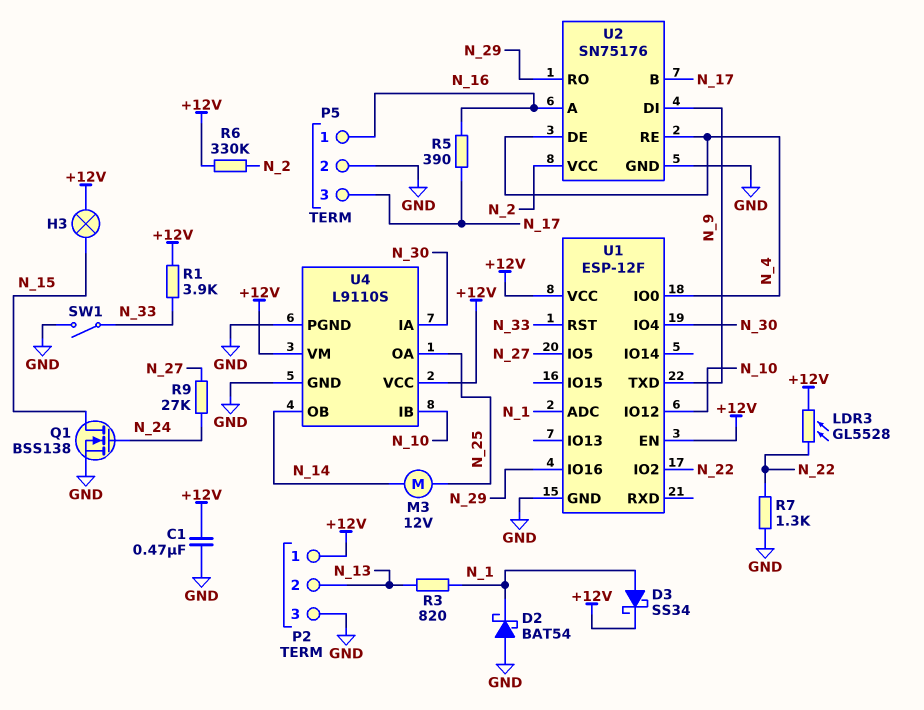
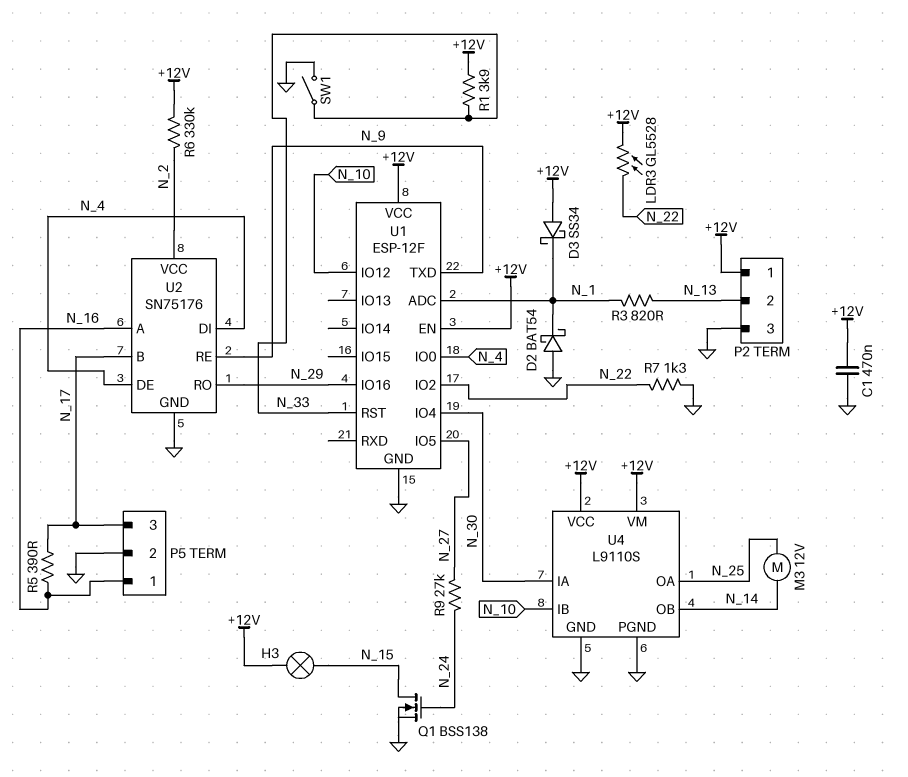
D3: schottky SS34 (A N_1, K +12V) -> schottky SS34 (A +12V, K N_1)
U2 pin DI: N_9 -> N_4
U2 pin RE: N_4 -> N_9

